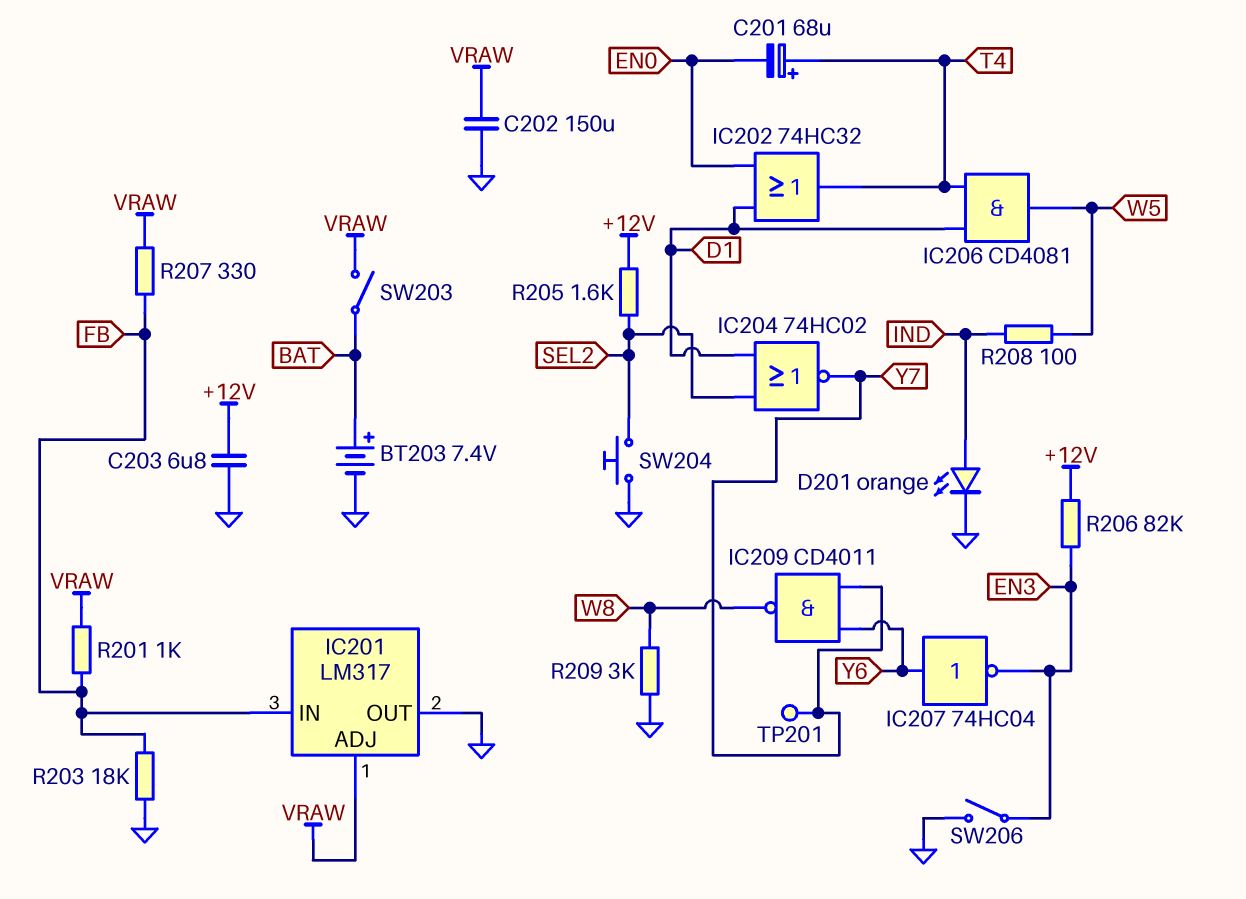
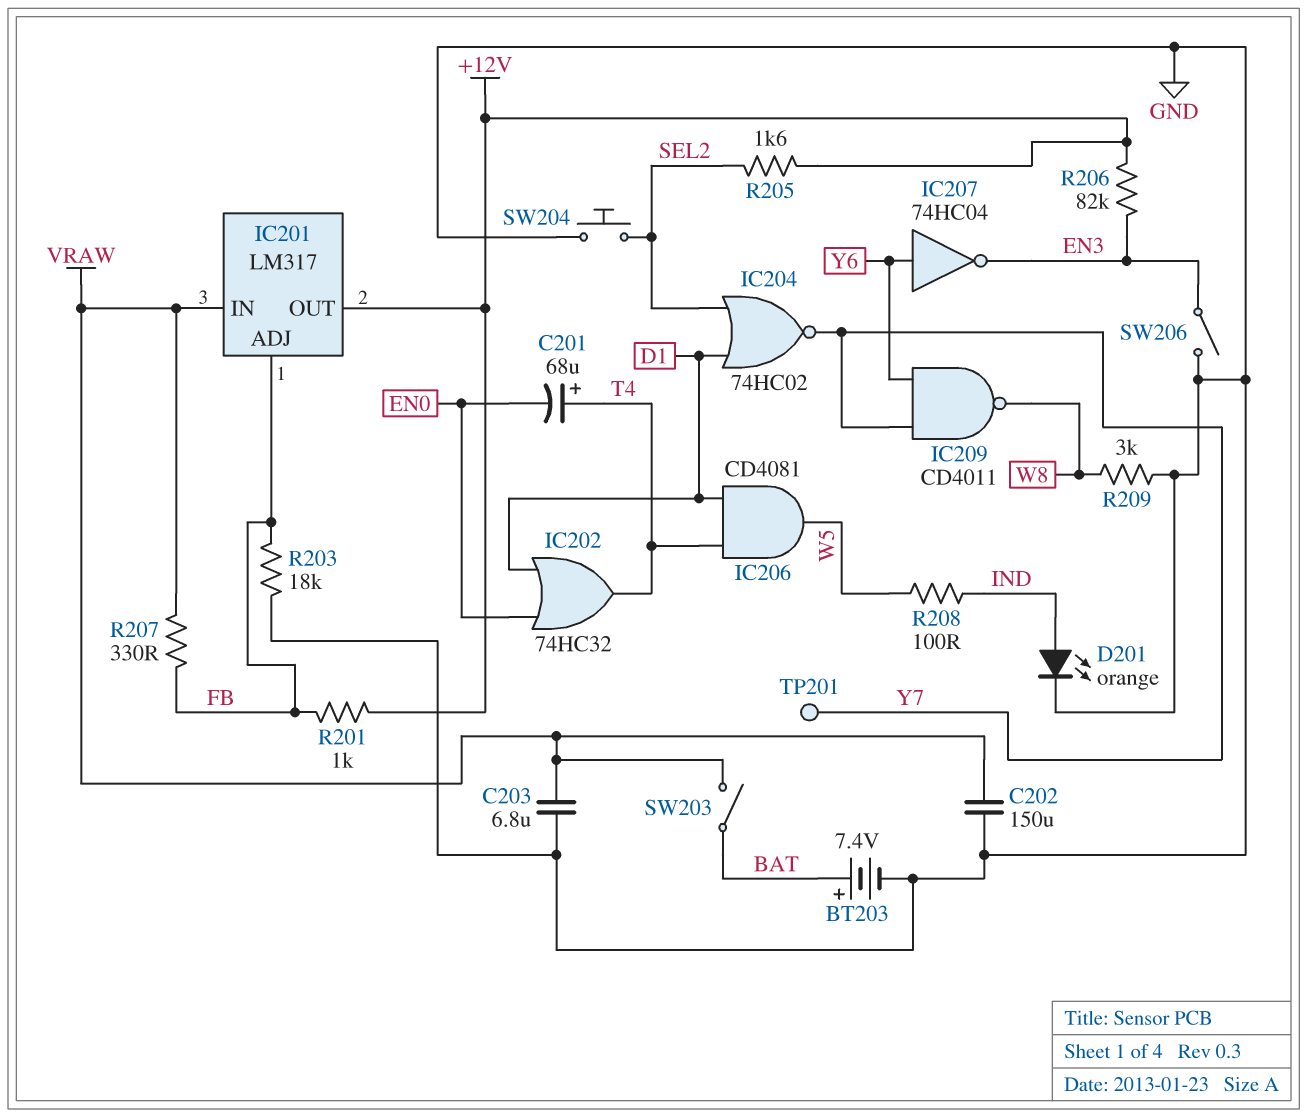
C203: 6.8uF (+12V, GND) -> 6.8uF (GND, VRAW)
IC201 pin ADJ: VRAW -> FB
IC201 pin IN: FB -> VRAW
IC201 pin OUT: GND -> +12V
R201: 1k (FB, VRAW) -> 1k (+12V, FB)

